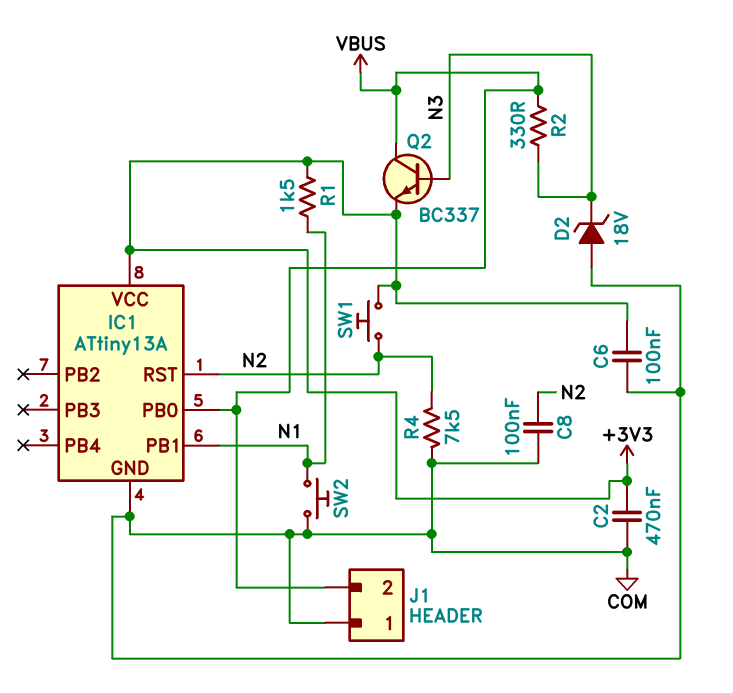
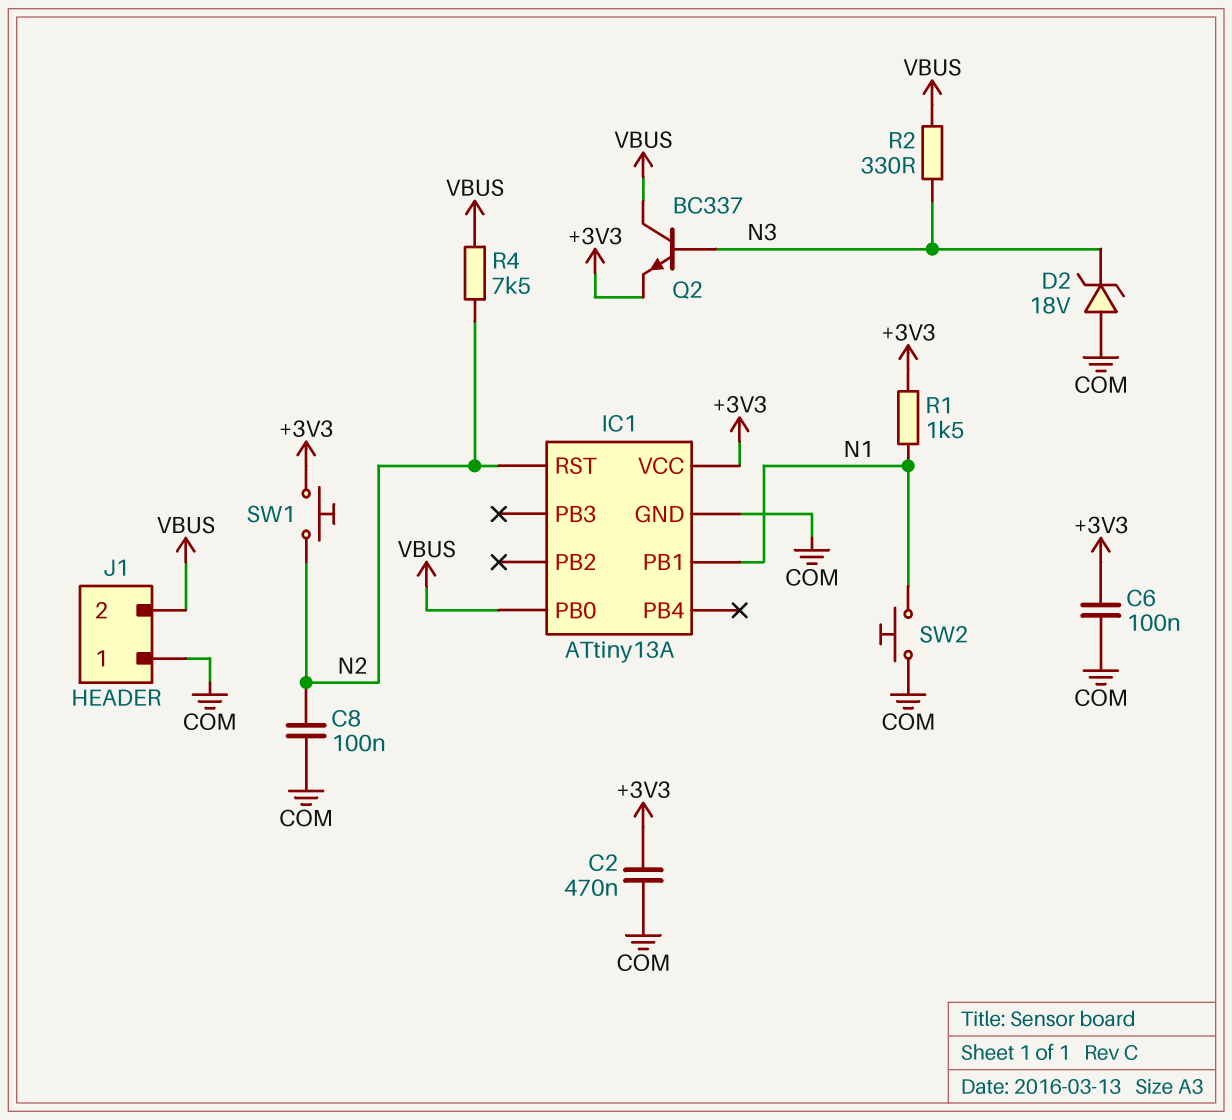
R4: 7.5k (COM, N2) -> 7.5k (N2, VBUS)

